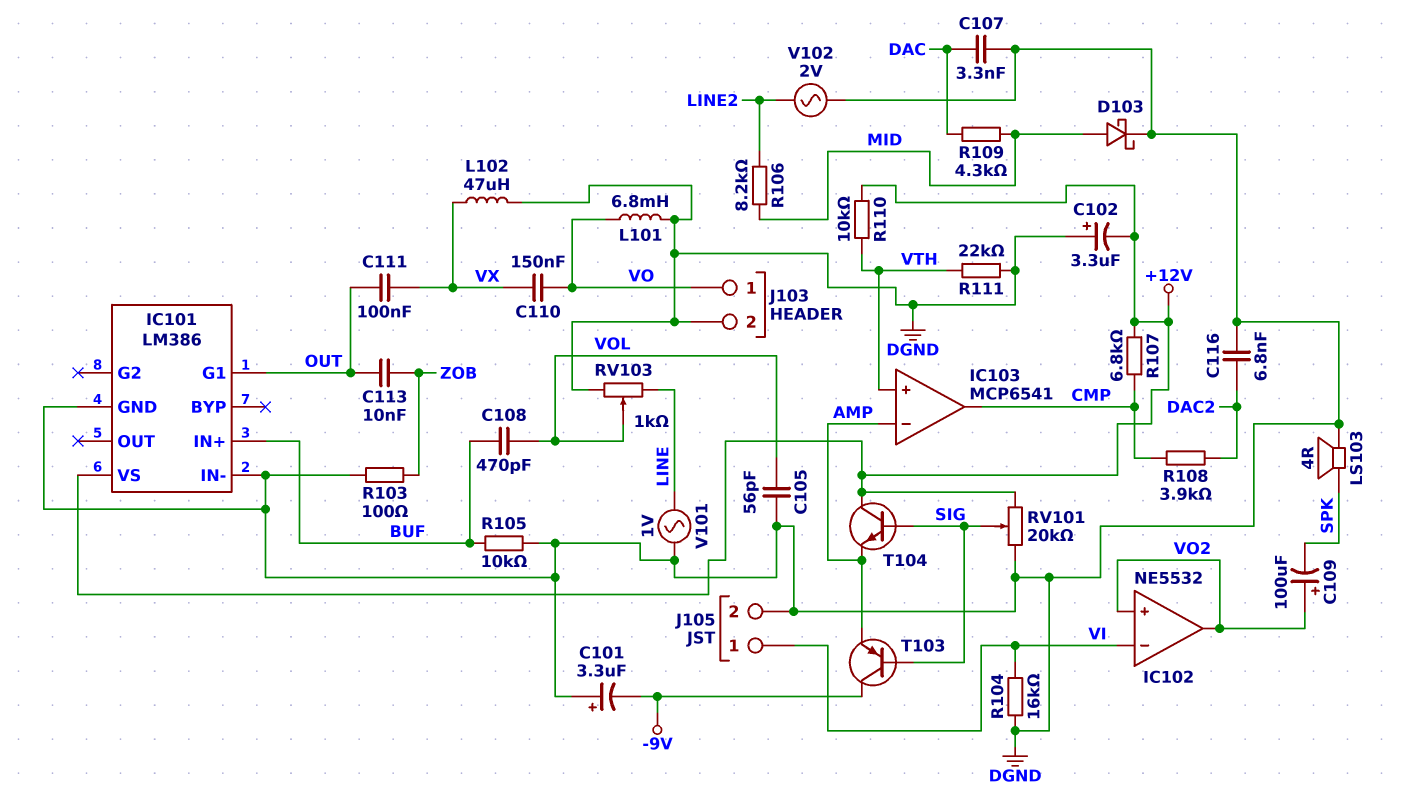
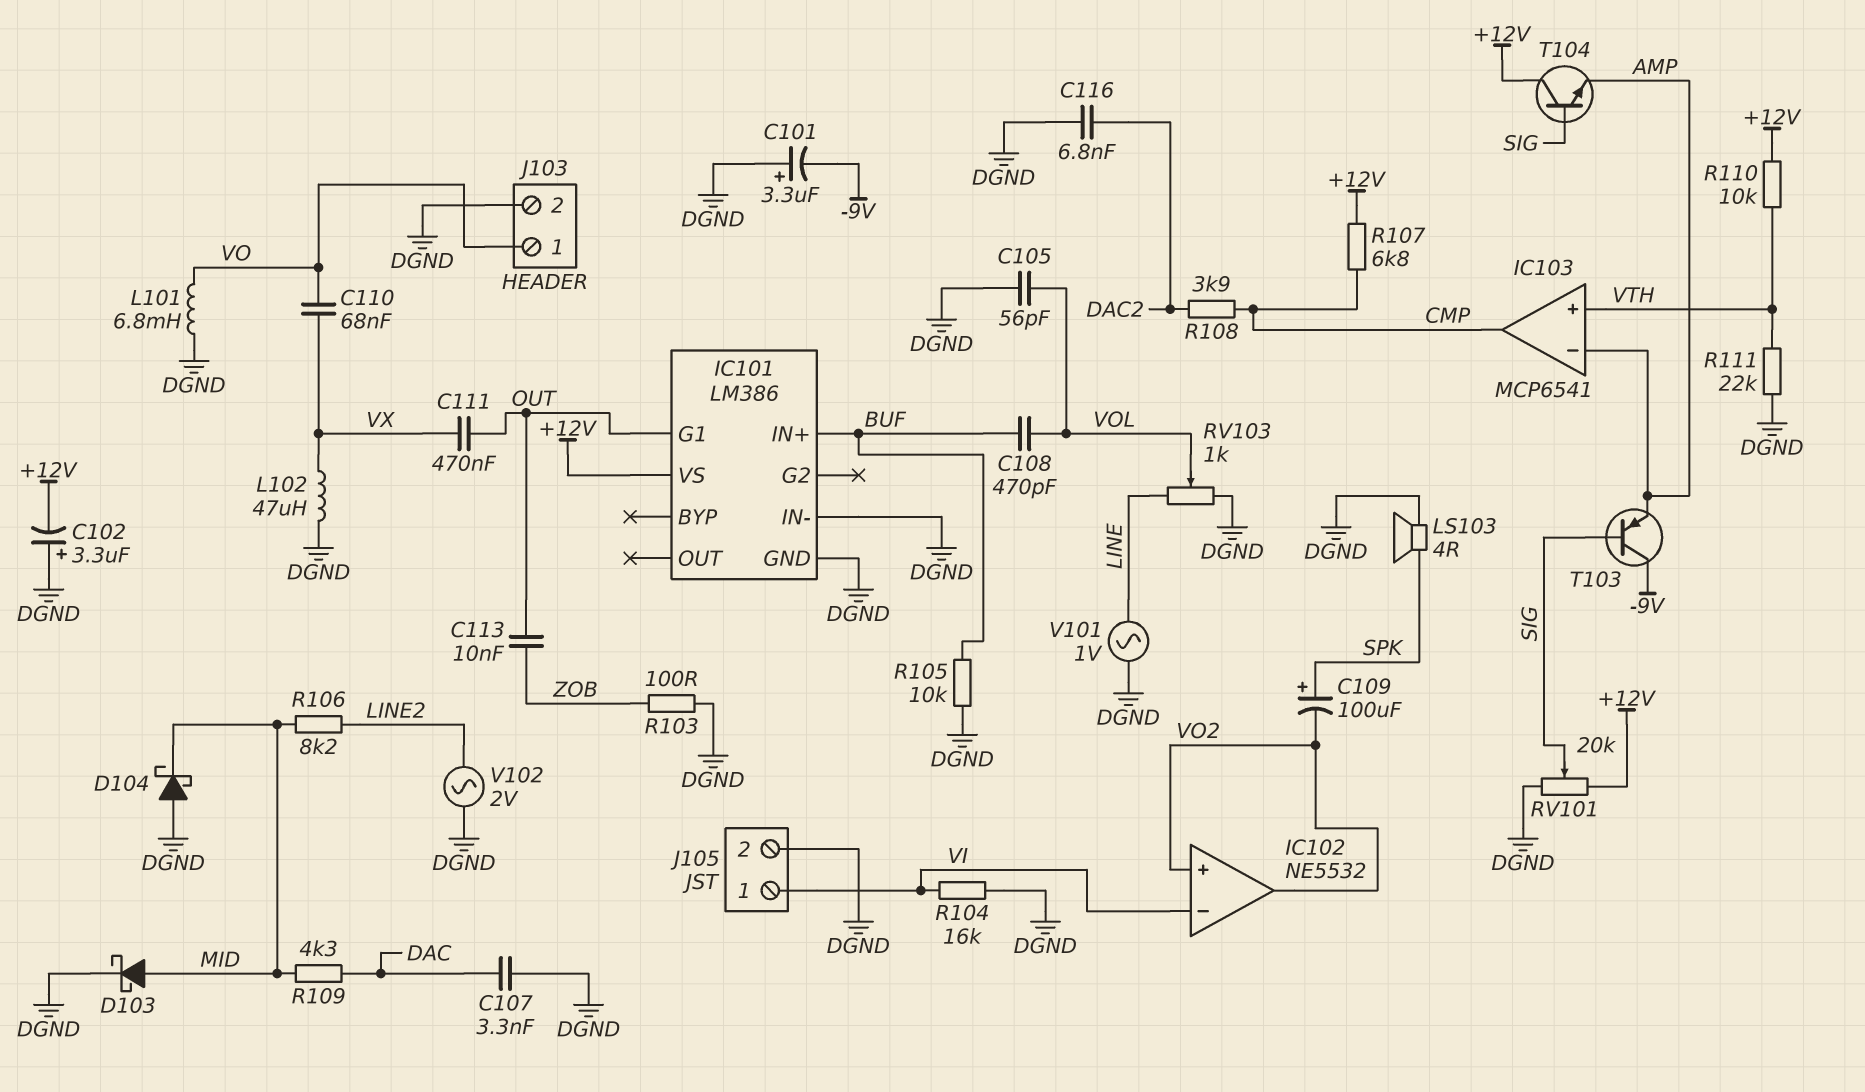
C109: 100uF (plus VO2, minus SPK) -> 100uF (plus SPK, minus VO2)
C110: 150nF (VO, VX) -> 68nF (VO, VX)
C111: 100nF (OUT, VX) -> 470nF (OUT, VX)
D104: none -> schottky (A DGND, K MID)

